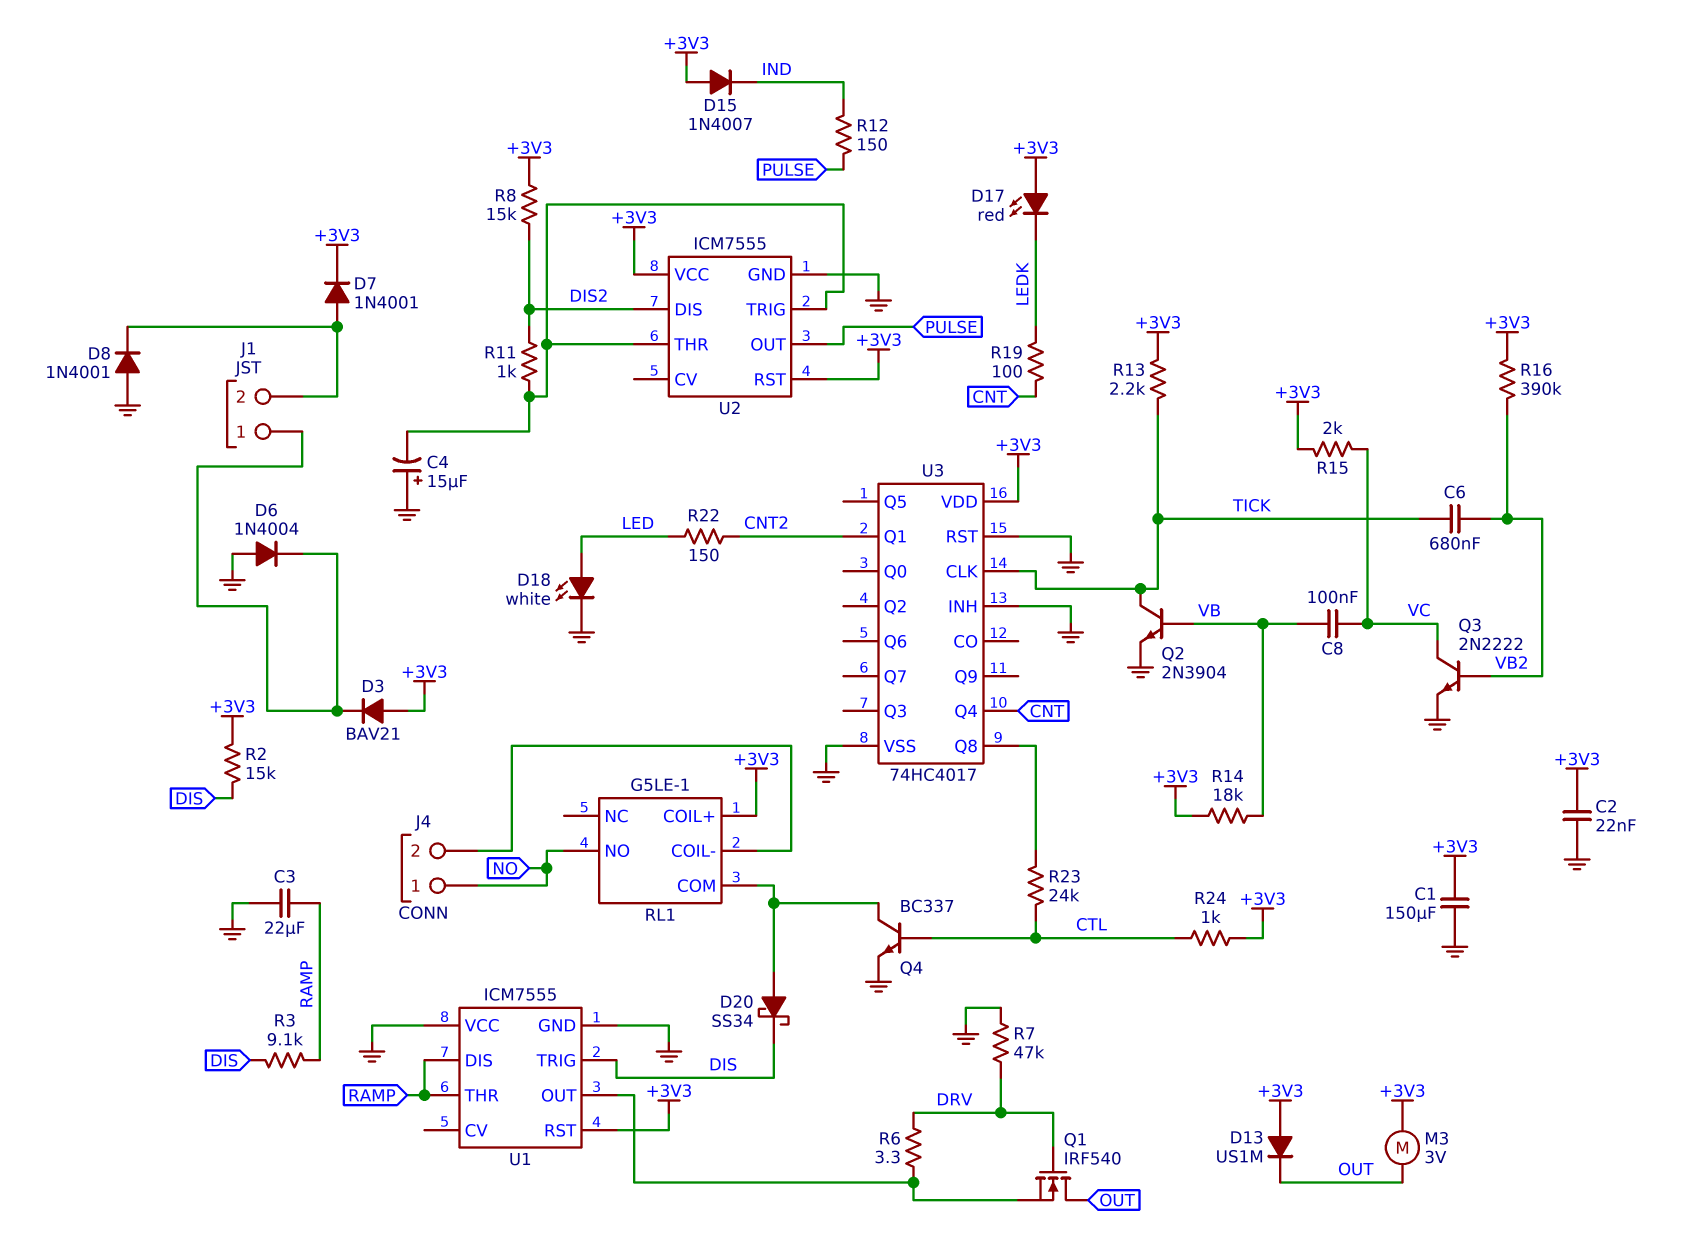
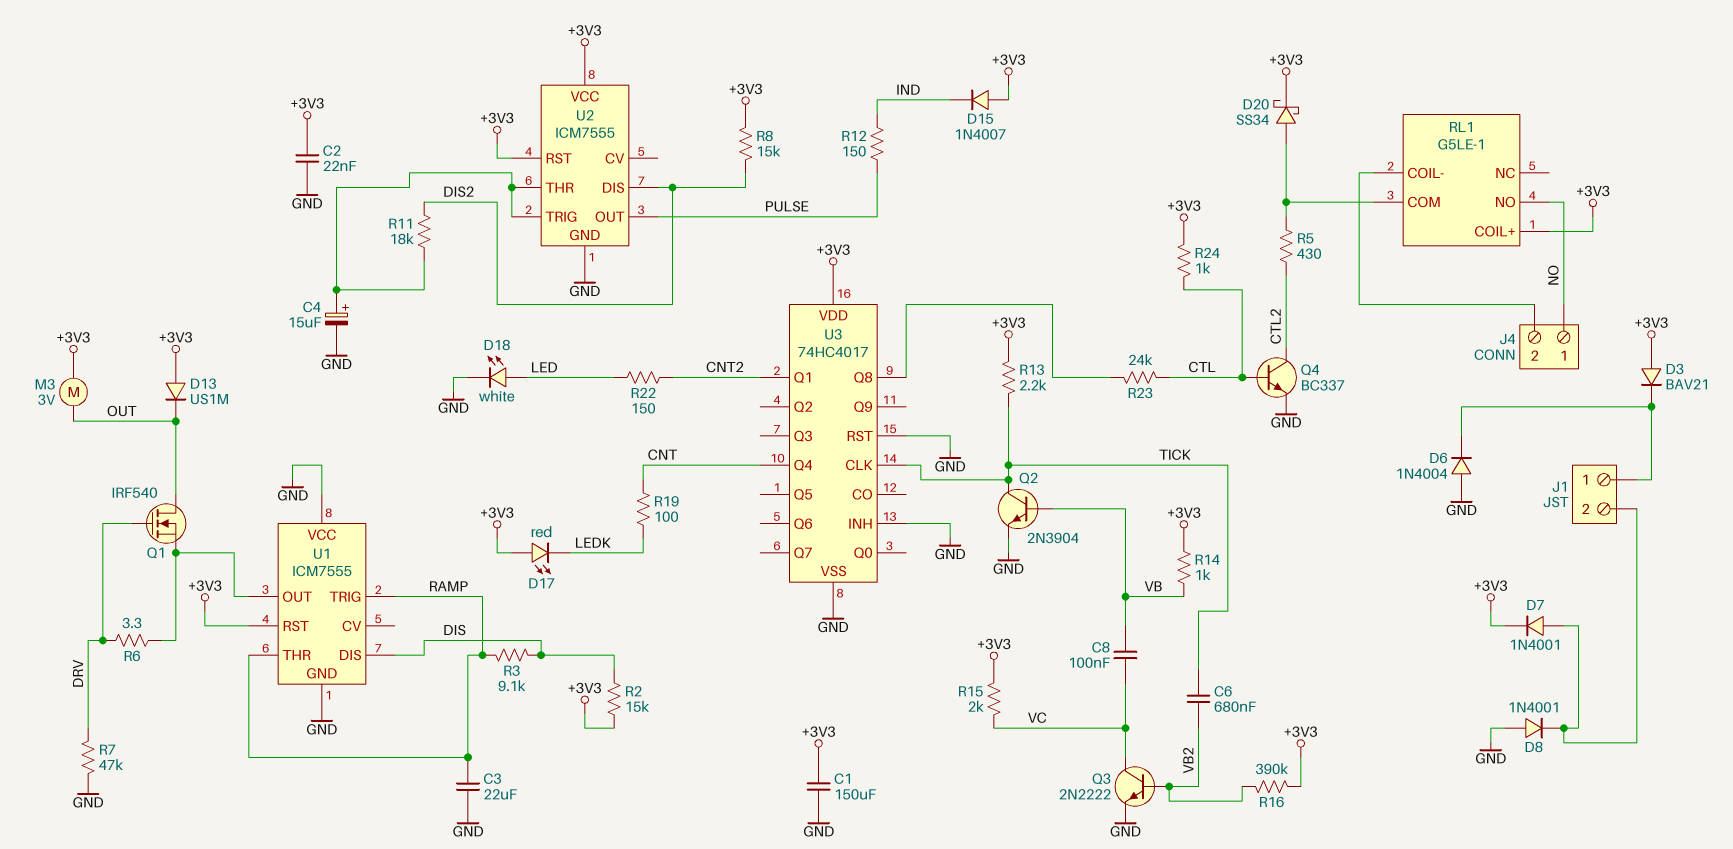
C4: 15uF (plus GND, minus U2/THR) -> 15uF (plus U2/THR, minus GND)
D20: schottky SS34 (A RL1/COM, K DIS) -> schottky SS34 (A RL1/COM, K +3V3)
Q4: NPN BC337 (B CTL, C RL1/COM, E GND) -> NPN BC337 (B CTL, C CTL2, E GND)
R5: none -> 430 (CTL2, RL1/COM)
R11: 1k (DIS2, U2/THR) -> 18k (DIS2, U2/THR)
R14: 18k (+3V3, VB) -> 1k (+3V3, VB)
U1 pin DIS: RAMP -> DIS
U1 pin TRIG: DIS -> RAMP

